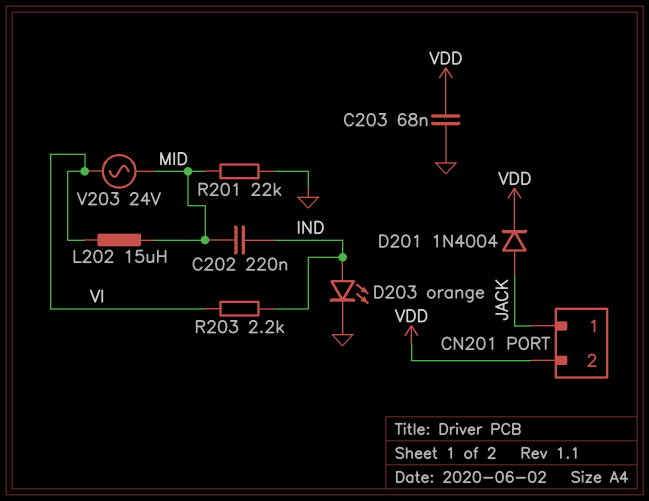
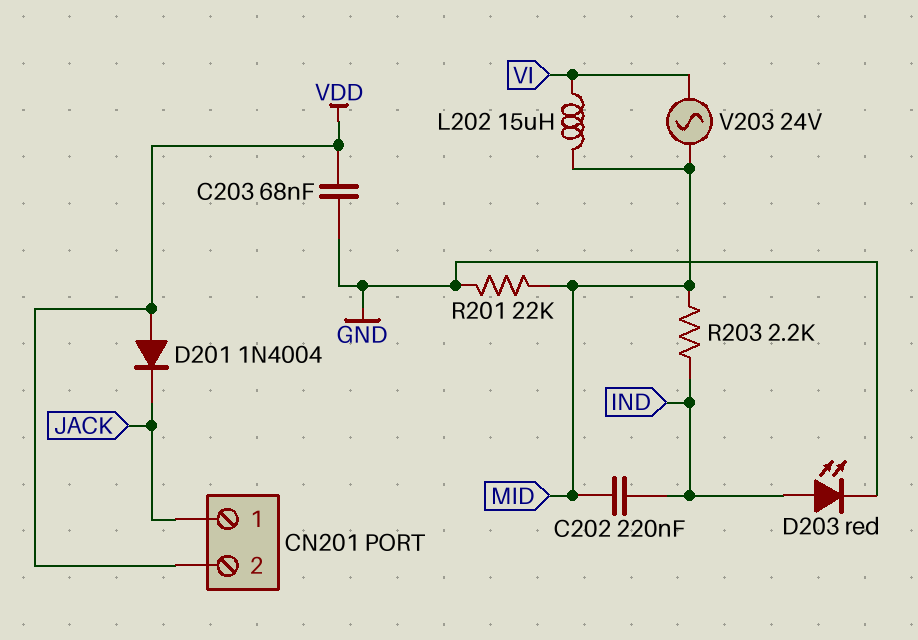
D201: diode 1N4004 (A JACK, K VDD) -> diode 1N4004 (A VDD, K JACK)
D203: LED orange (A IND, K GND) -> LED red (A IND, K GND)
R203: 2.2k (IND, VI) -> 2.2k (IND, MID)

